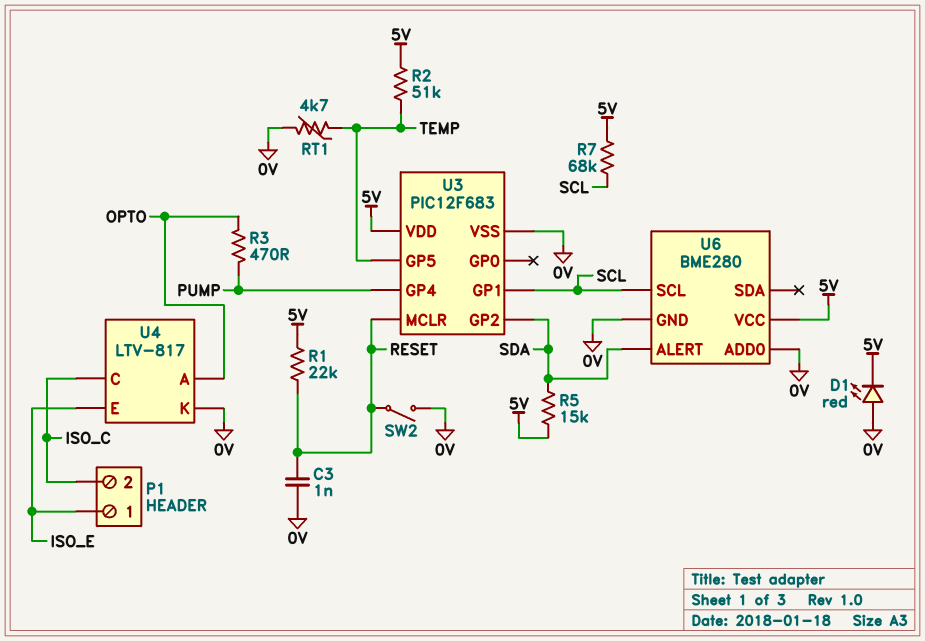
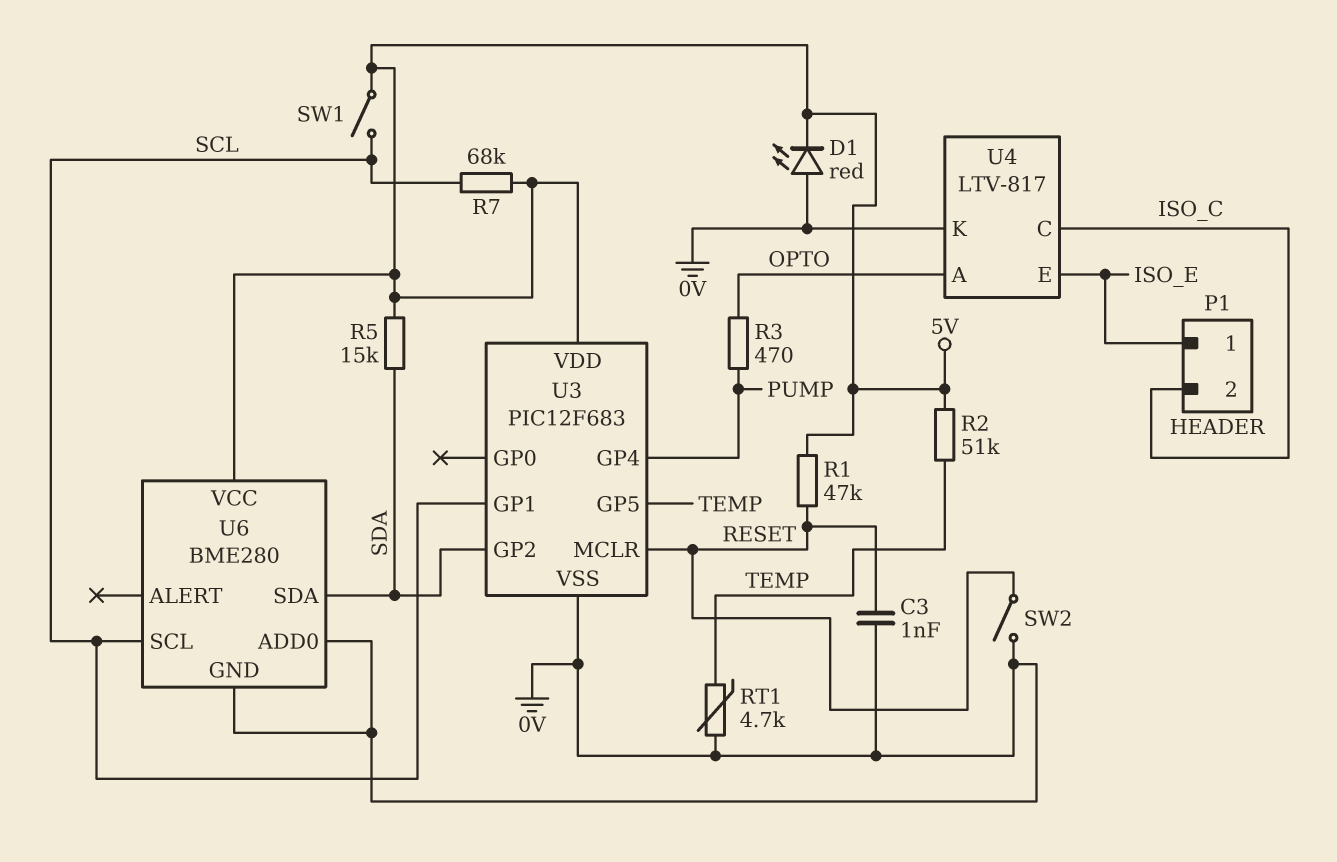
R1: 22k (5V, RESET) -> 47k (5V, RESET)
SW1: none -> switch (5V, SCL)
U6 pin ALERT: SDA -> none
U6 pin SDA: none -> SDA

